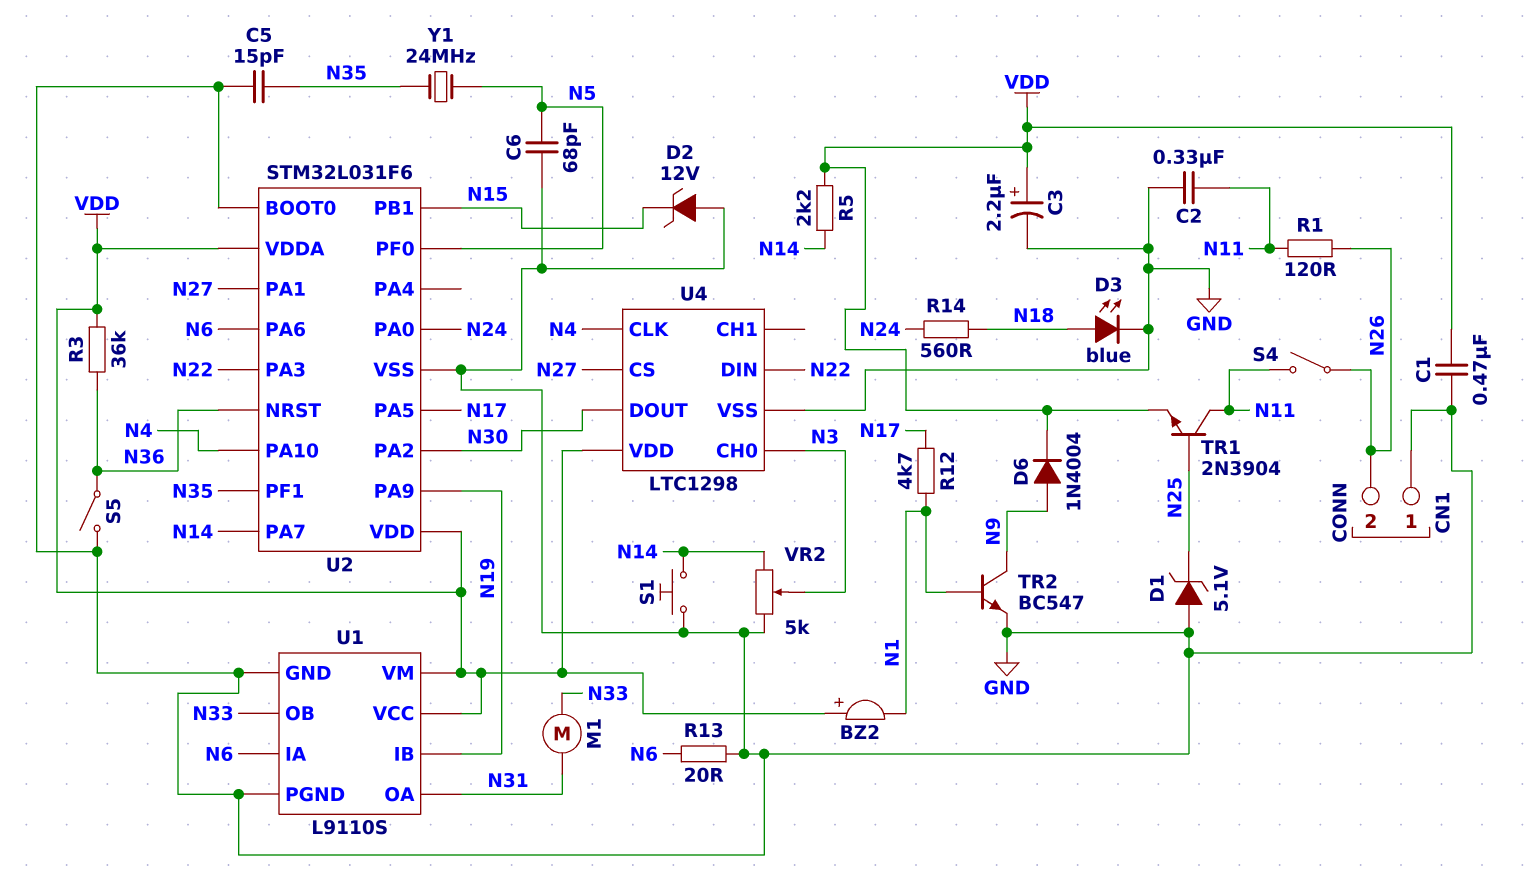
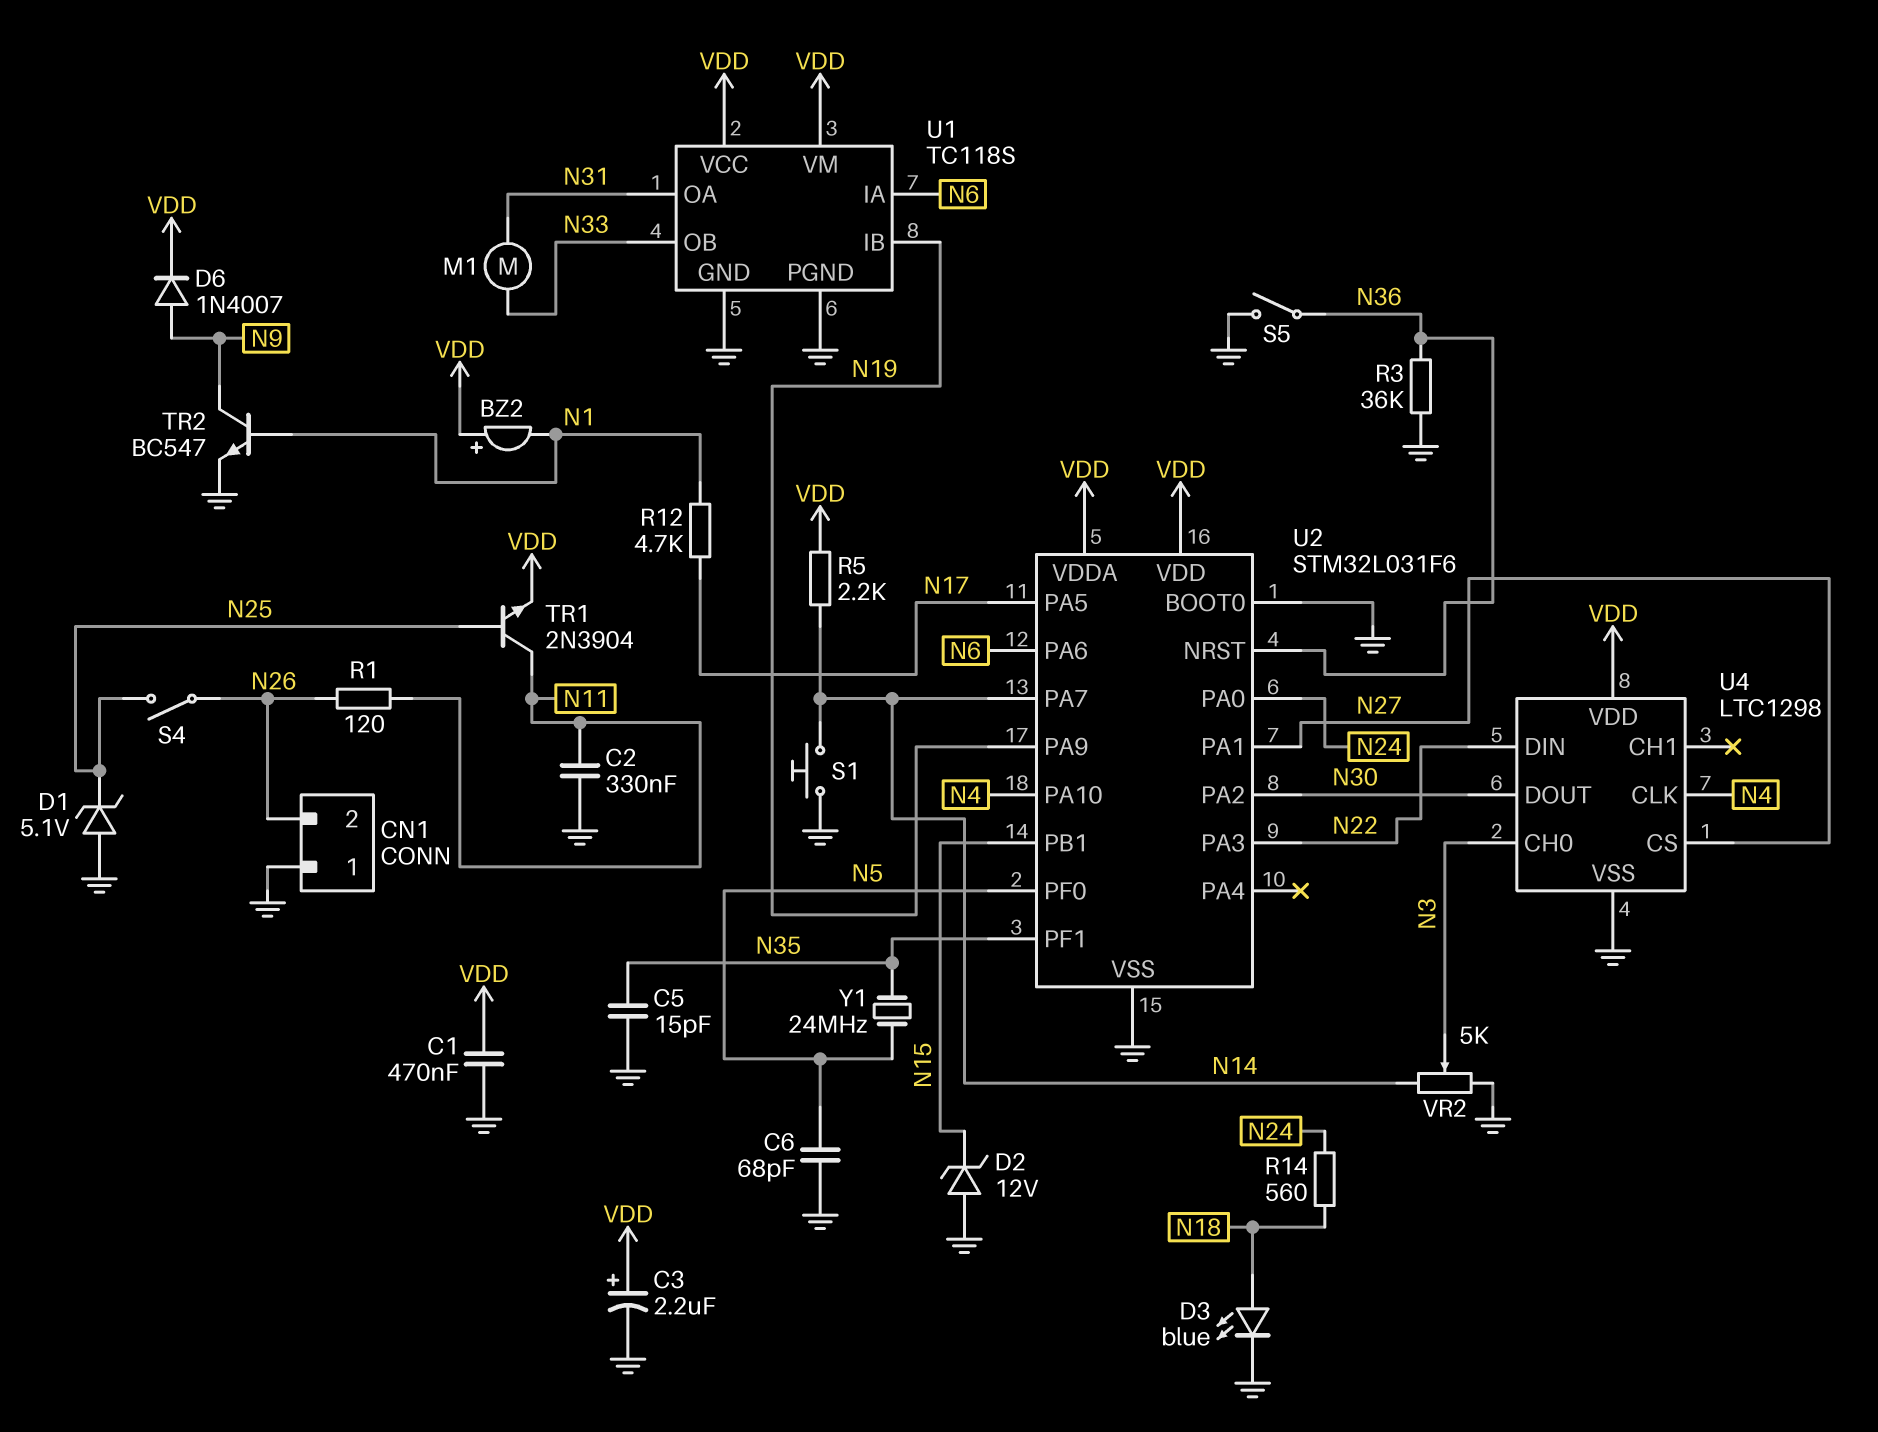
D6: diode 1N4004 (A N9, K VDD) -> diode 1N4007 (A N9, K VDD)
R3: 36k (N36, VDD) -> 36k (GND, N36)
R13: 20 (GND, N6) -> none
S4: switch (N11, N26) -> switch (N25, N26)
U1: L9110S -> TC118S

